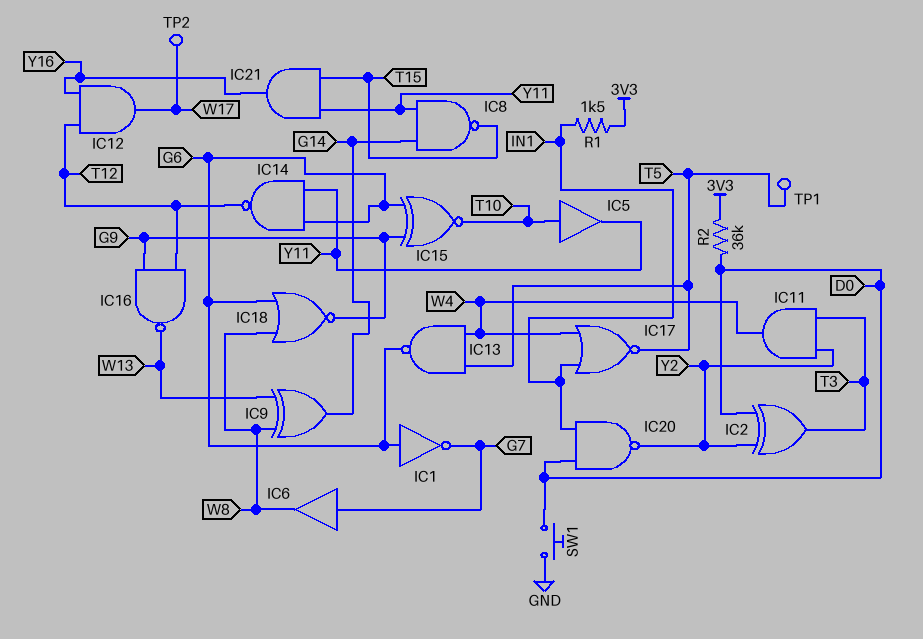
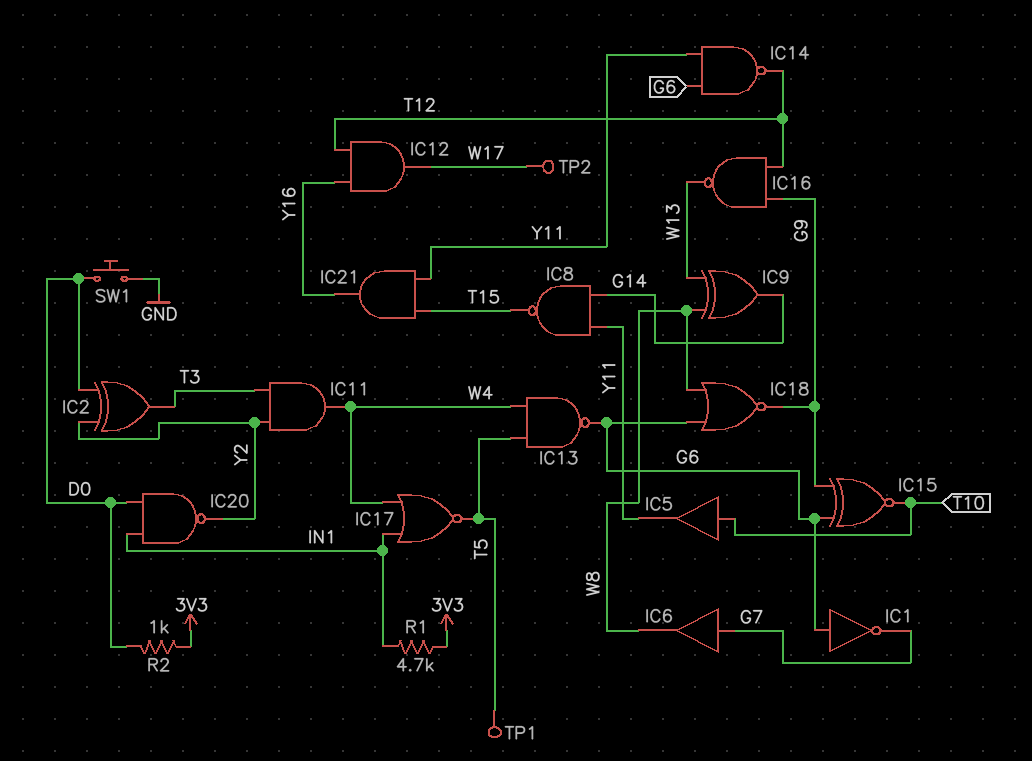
R1: 1.5k (3V3, IN1) -> 4.7k (3V3, IN1)
R2: 36k (3V3, D0) -> 1k (3V3, D0)

